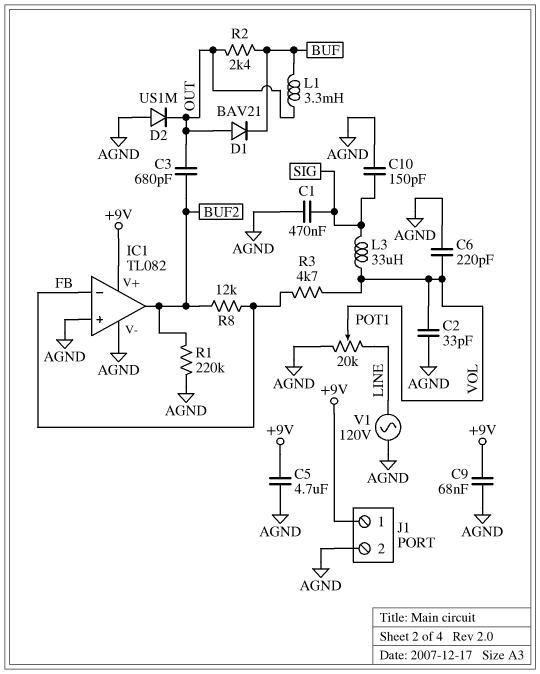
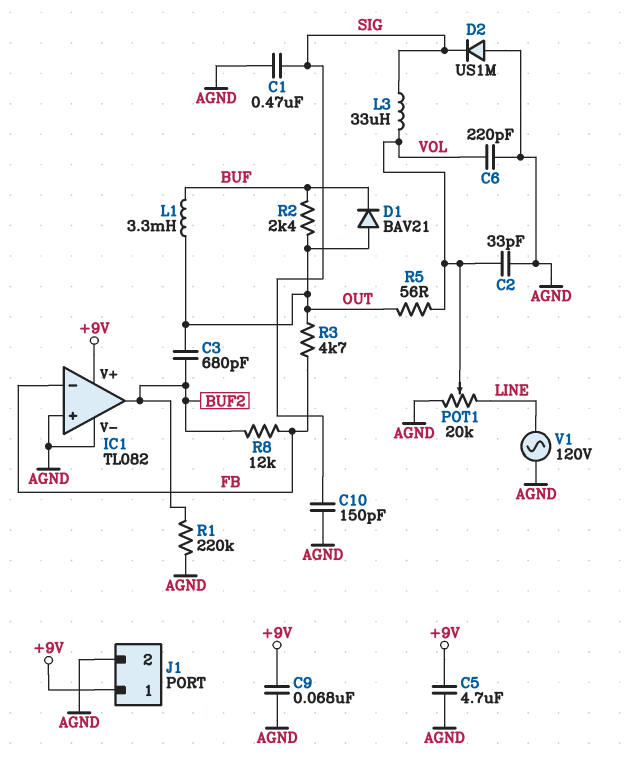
D2: diode US1M (A AGND, K OUT) -> diode US1M (A AGND, K SIG)
R3: 4.7k (FB, VOL) -> 4.7k (FB, OUT)
R5: none -> 56 (OUT, VOL)

